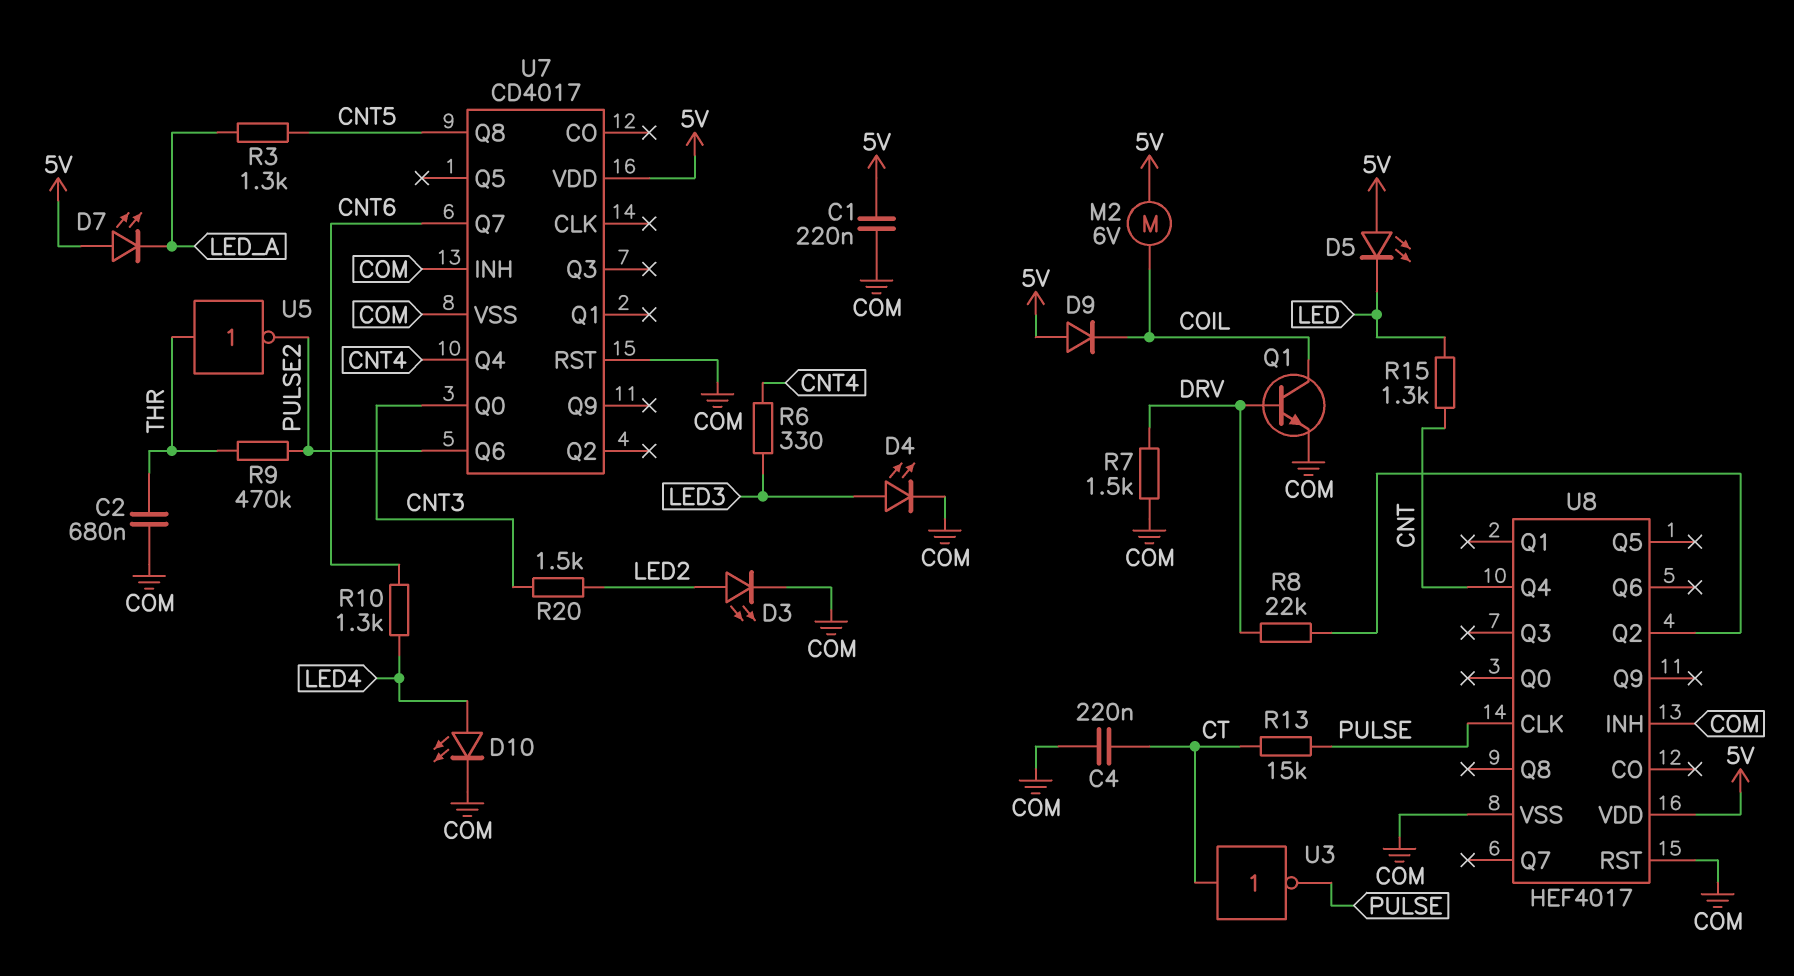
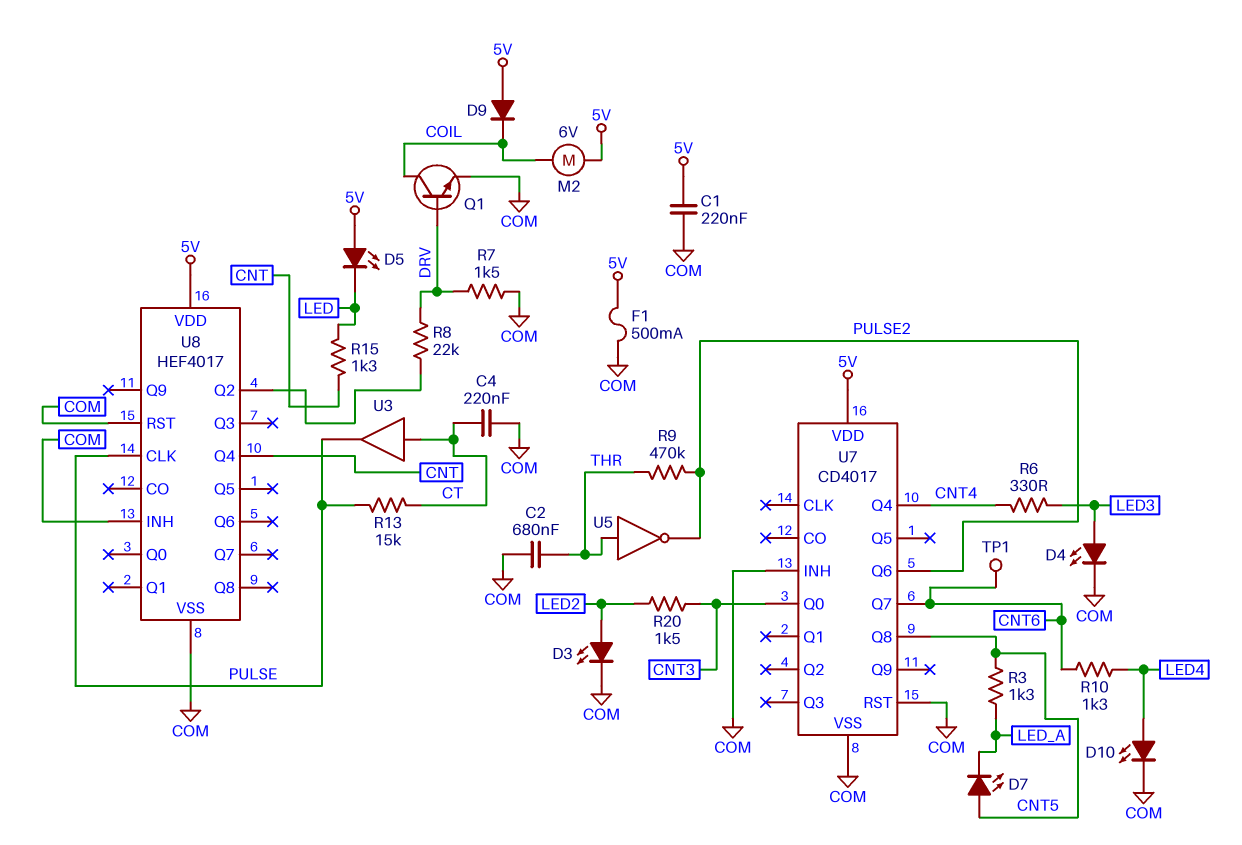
D7: LED (A 5V, K LED_A) -> LED (A CNT5, K LED_A)
F1: none -> 500mA (5V, COM)
TP1: none -> test point (CNT6)
U3: NOT (in CT, out PULSE) -> buffer (in CT, out PULSE)

